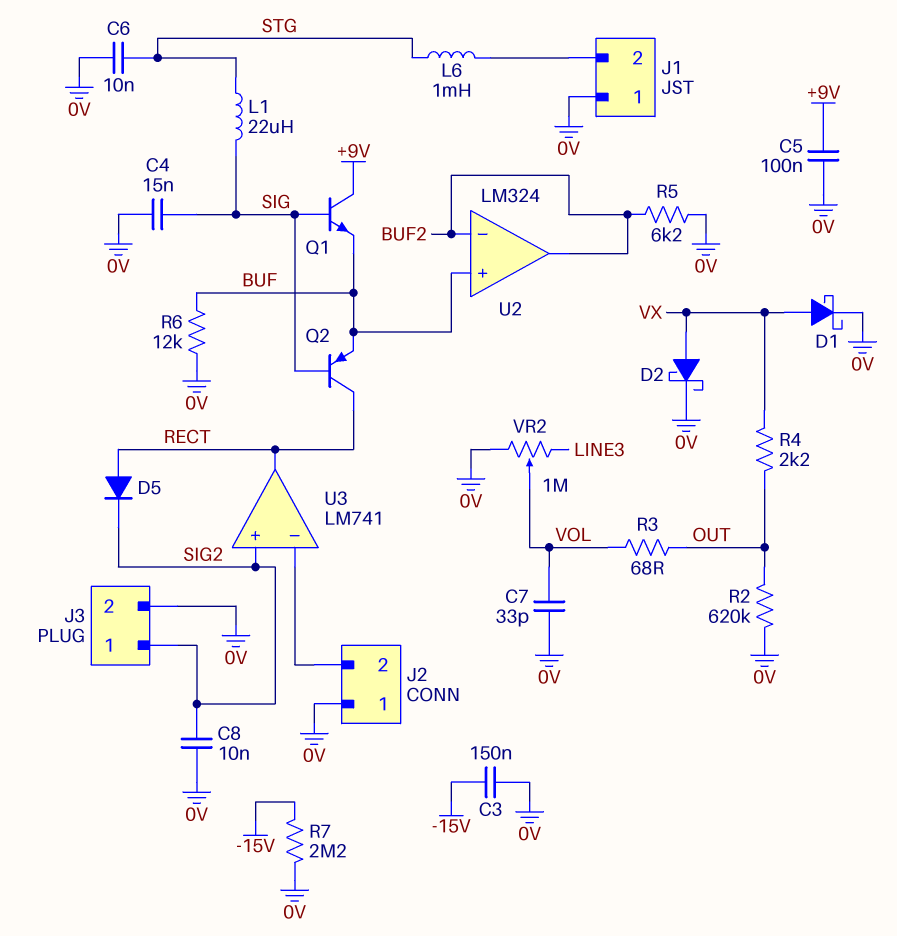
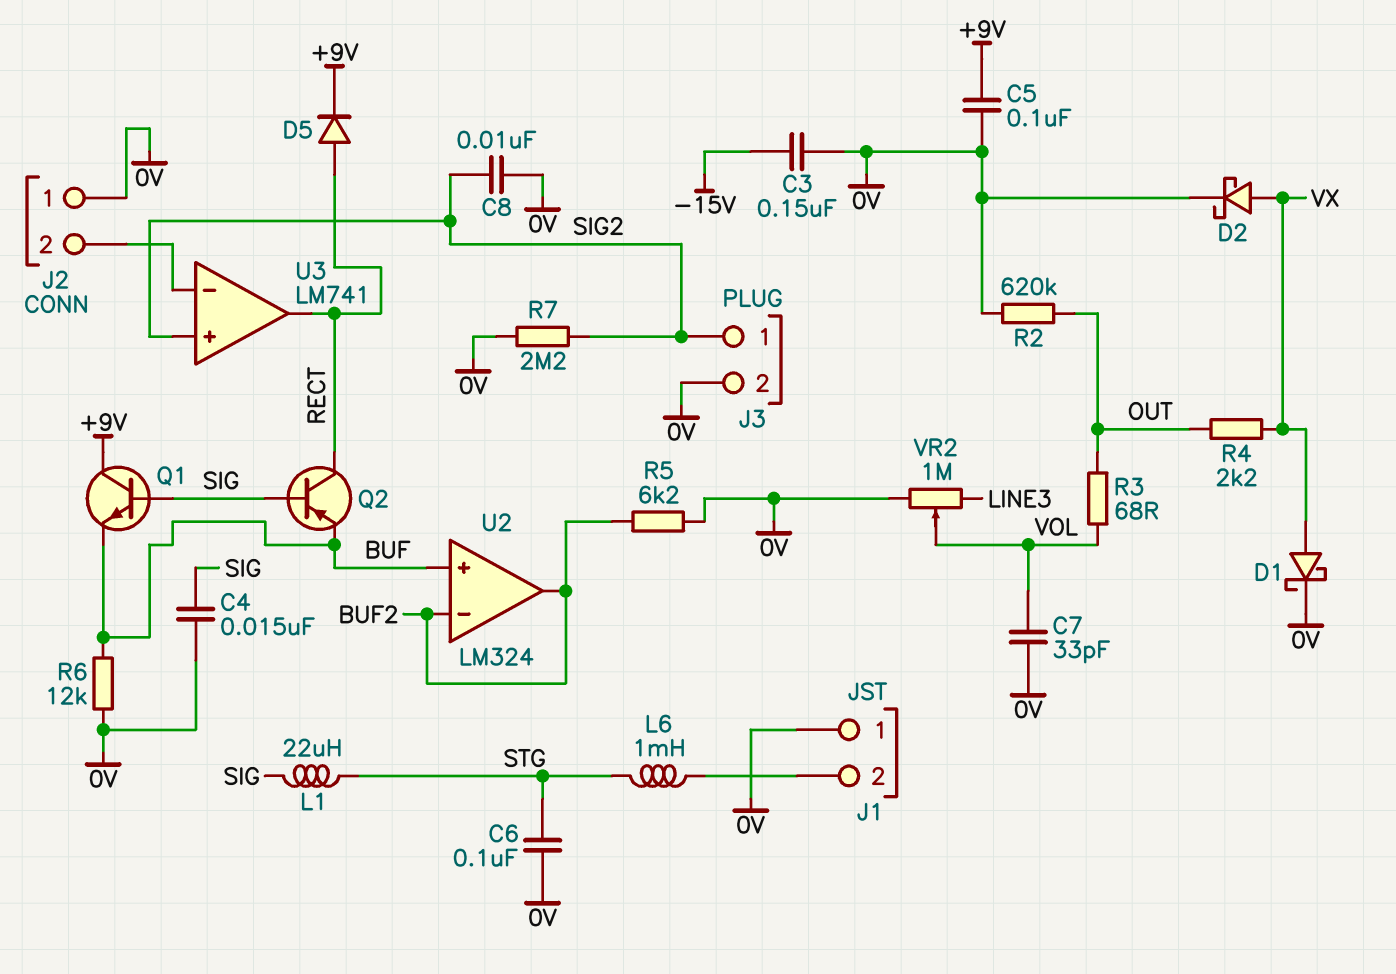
C6: 10nF (0V, STG) -> 100nF (0V, STG)
D5: diode (A RECT, K SIG2) -> diode (A RECT, K +9V)
R7: 2.2M (-15V, 0V) -> 2.2M (0V, SIG2)

